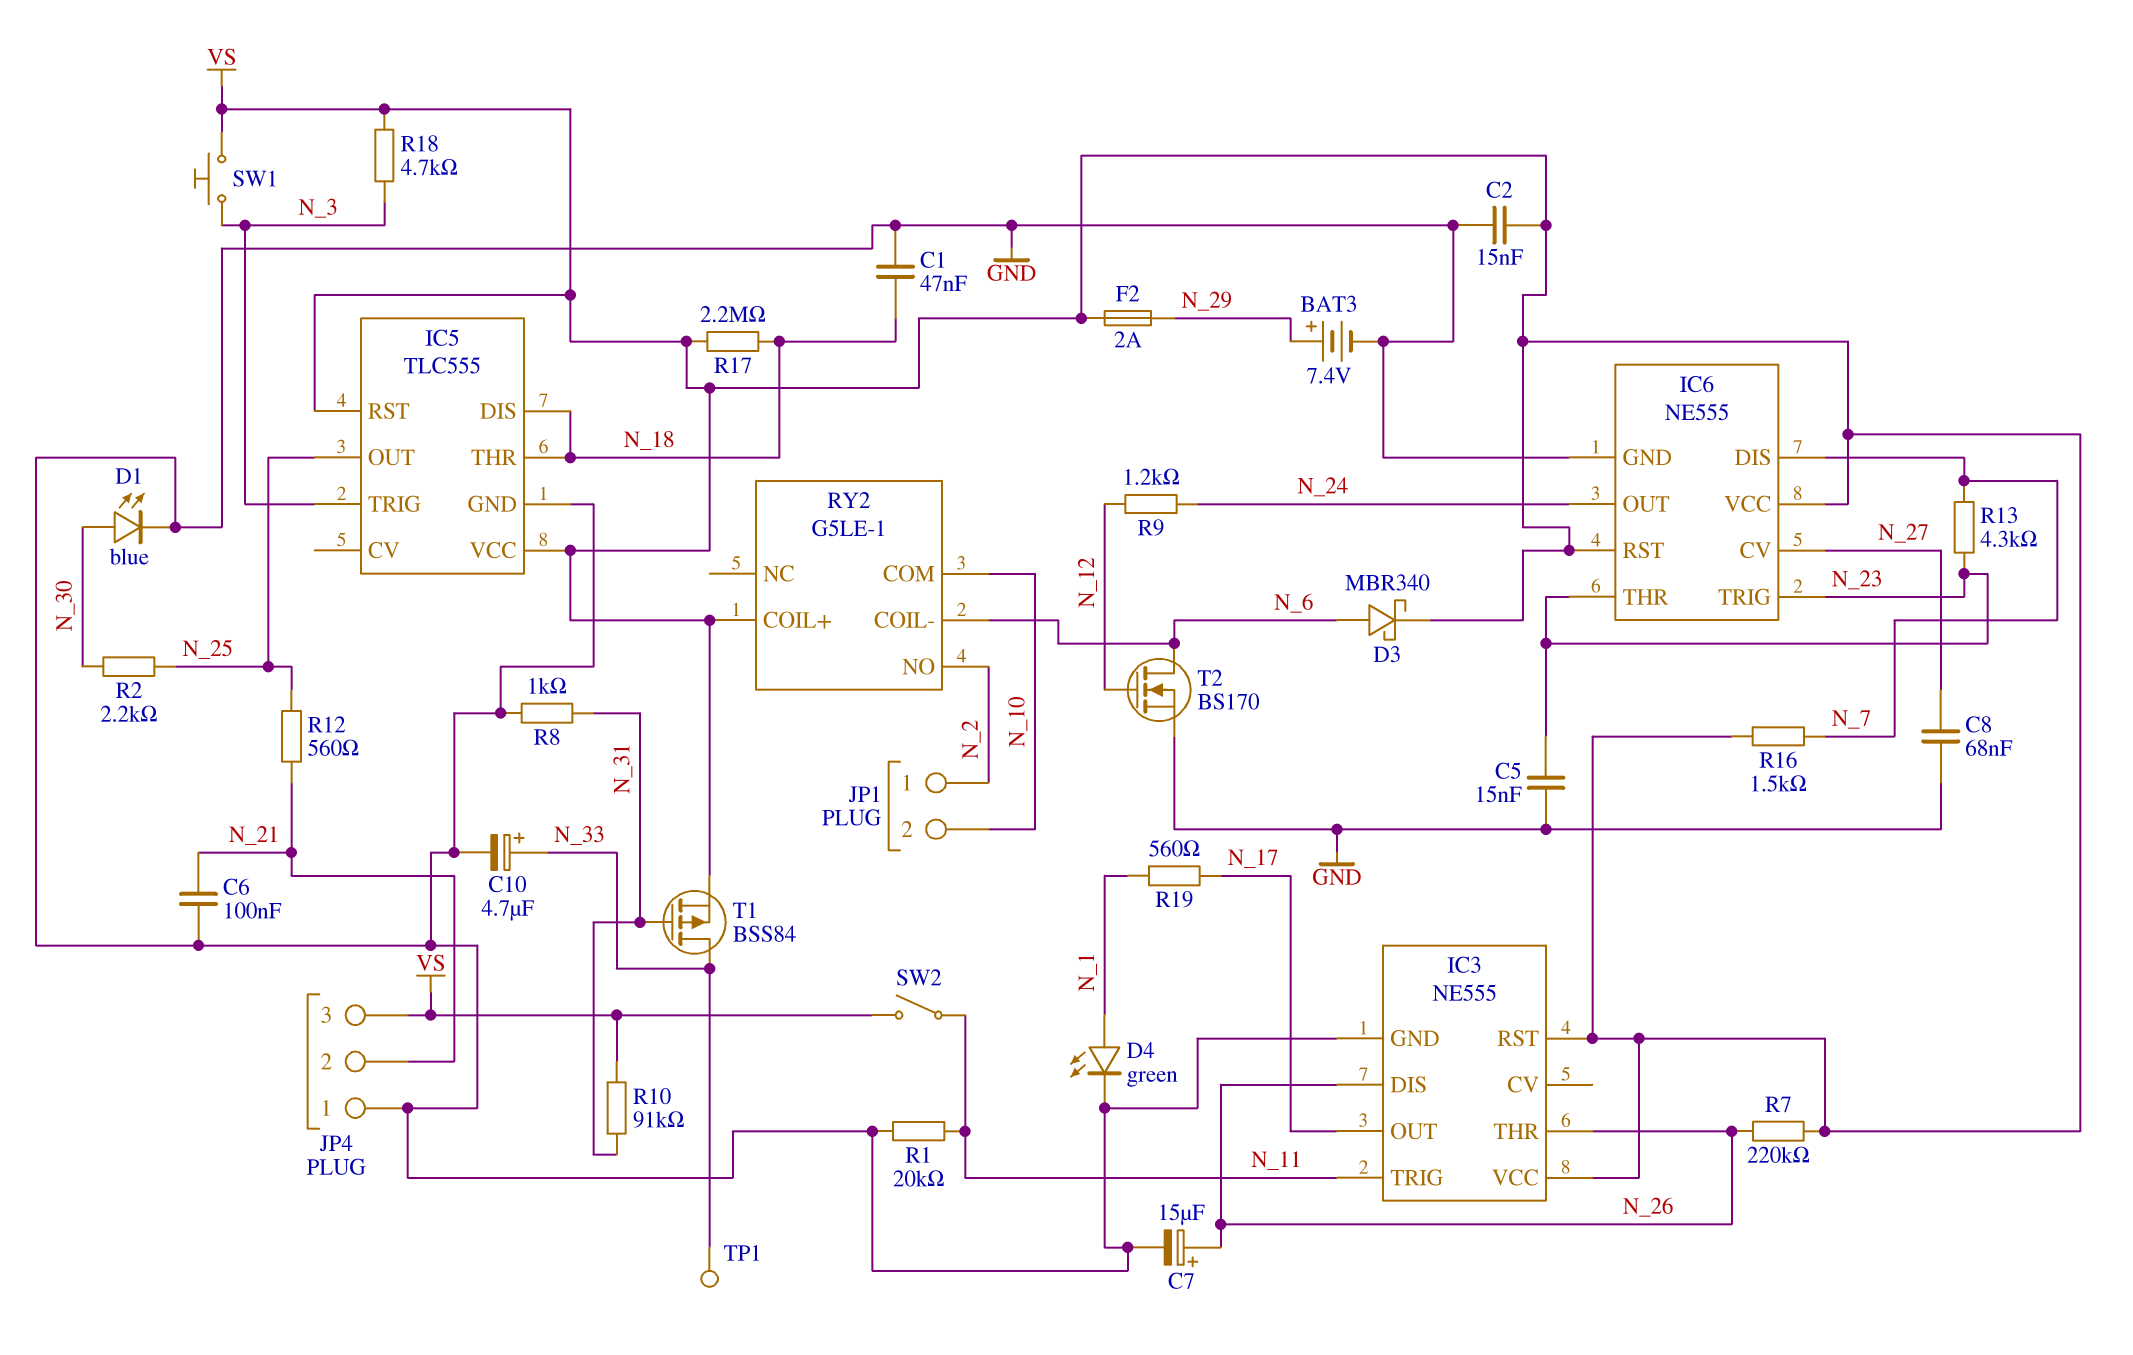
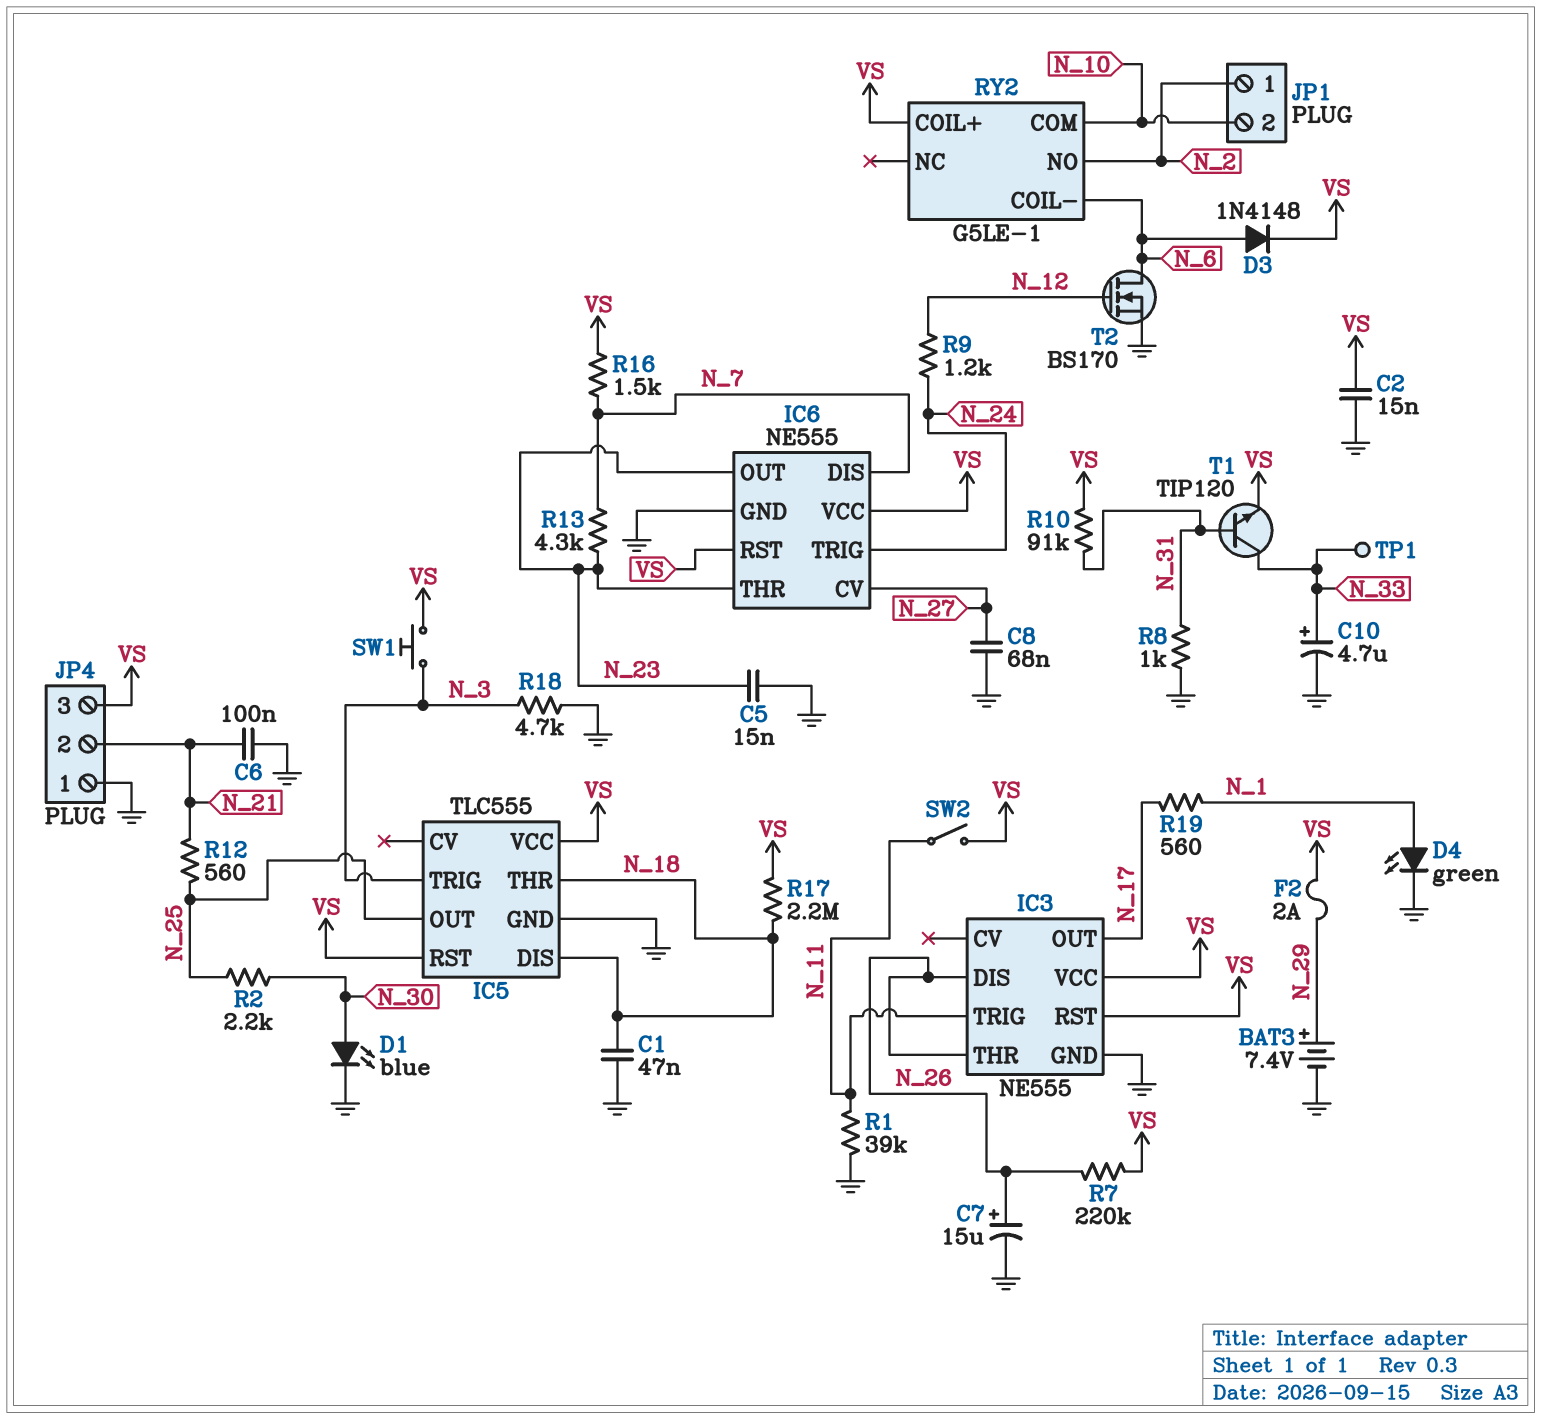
D3: schottky MBR340 (A N_6, K VS) -> diode 1N4148 (A N_6, K VS)
IC6 pin OUT: N_24 -> N_23
IC6 pin TRIG: N_23 -> N_24
R1: 20k (GND, N_11) -> 39k (GND, N_11)
R18: 4.7k (N_3, VS) -> 4.7k (GND, N_3)
T1: PMOS BSS84 (G N_31, D N_33, S VS) -> NPN TIP120 (B N_31, C N_33, E VS)

